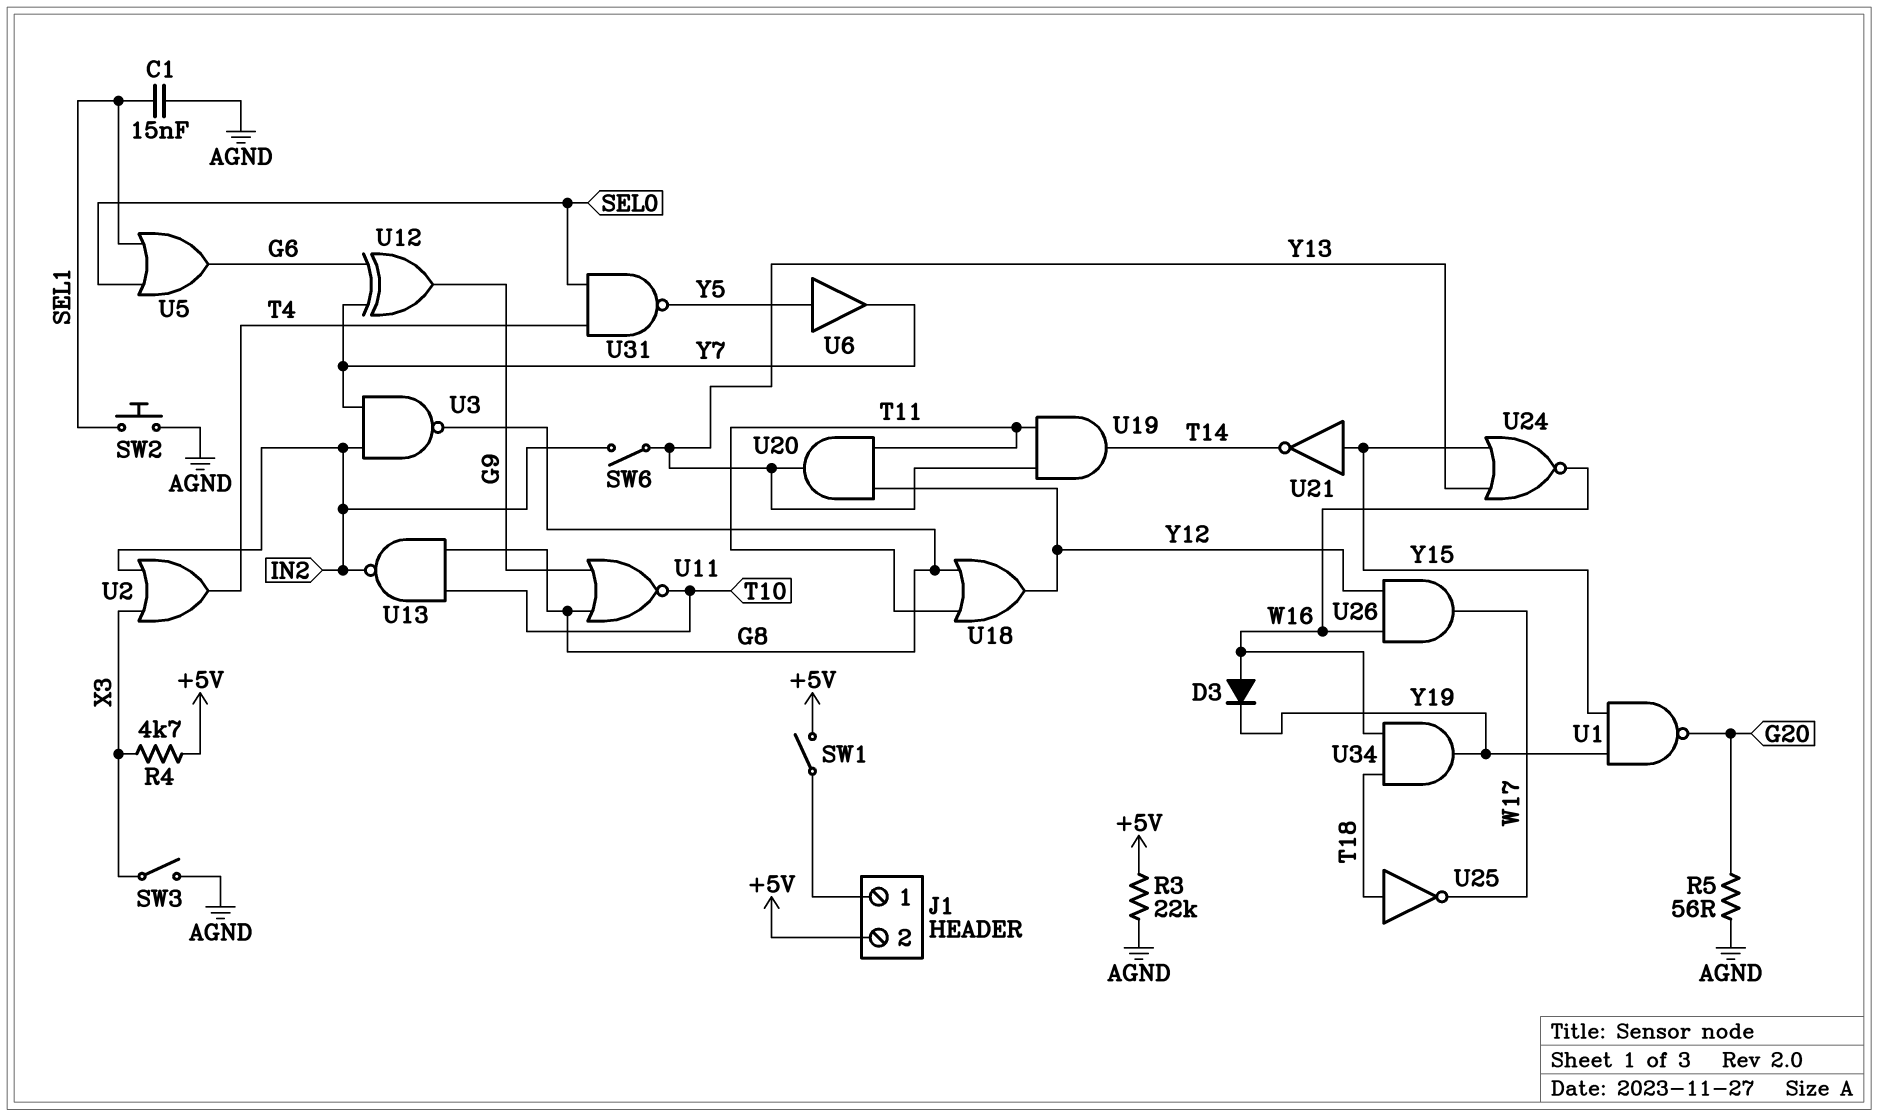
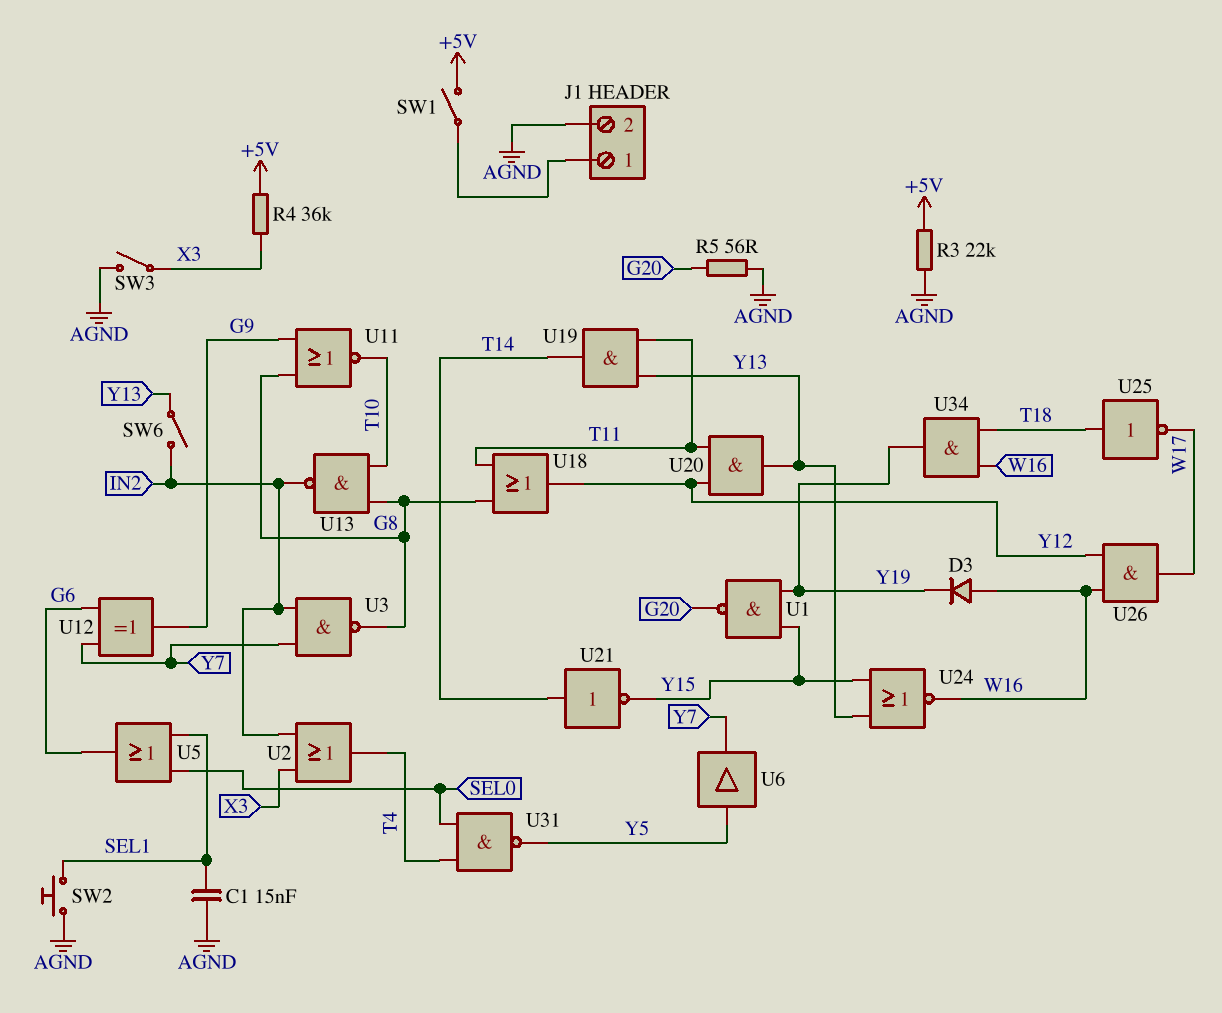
J1 pin 2: +5V -> AGND
R4: 4.7k (+5V, X3) -> 36k (+5V, X3)
U21: NOT (in Y15, out T14) -> NOT (in T14, out Y15)

